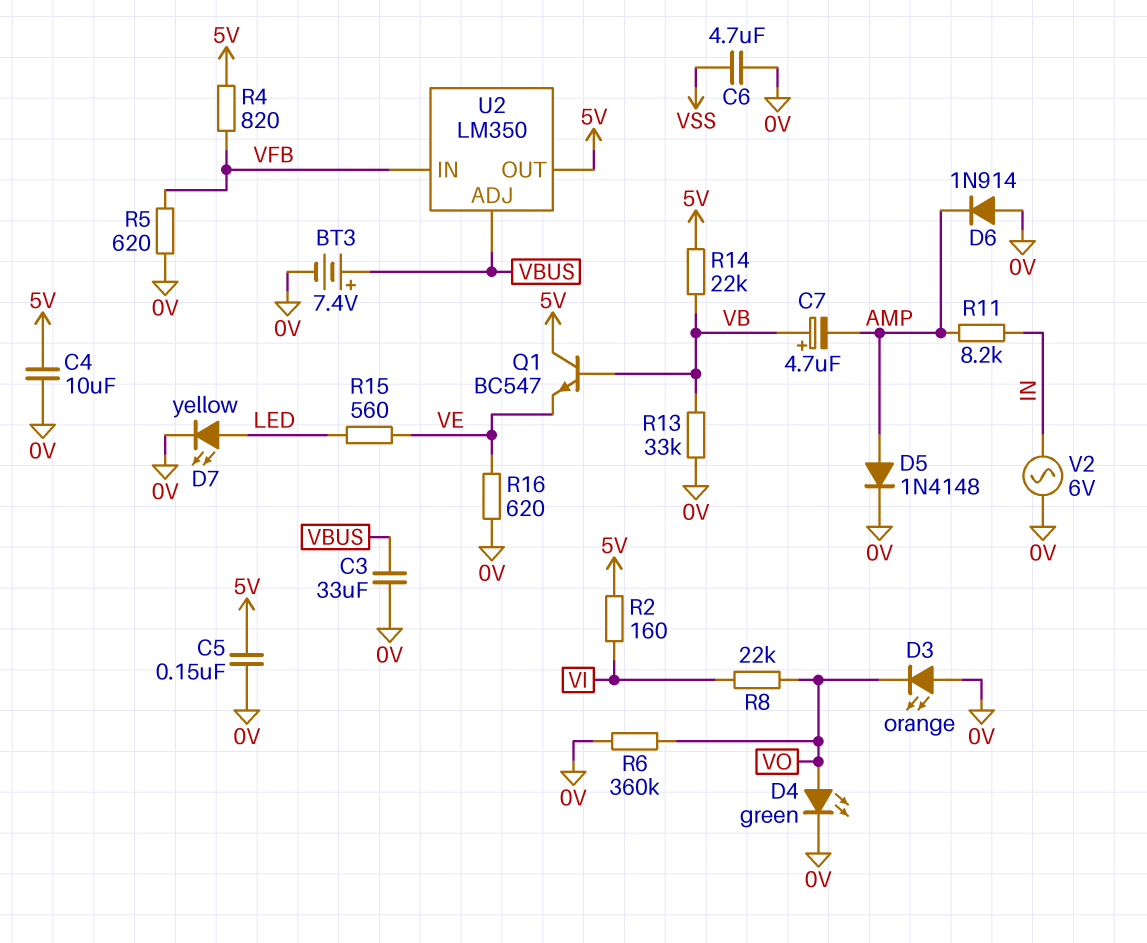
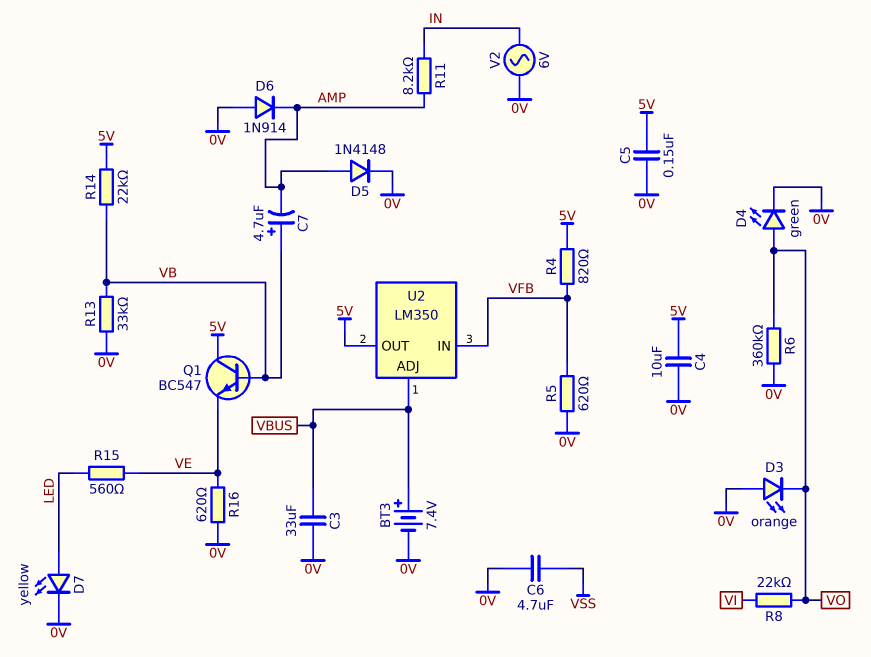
R2: 160 (5V, VI) -> none

